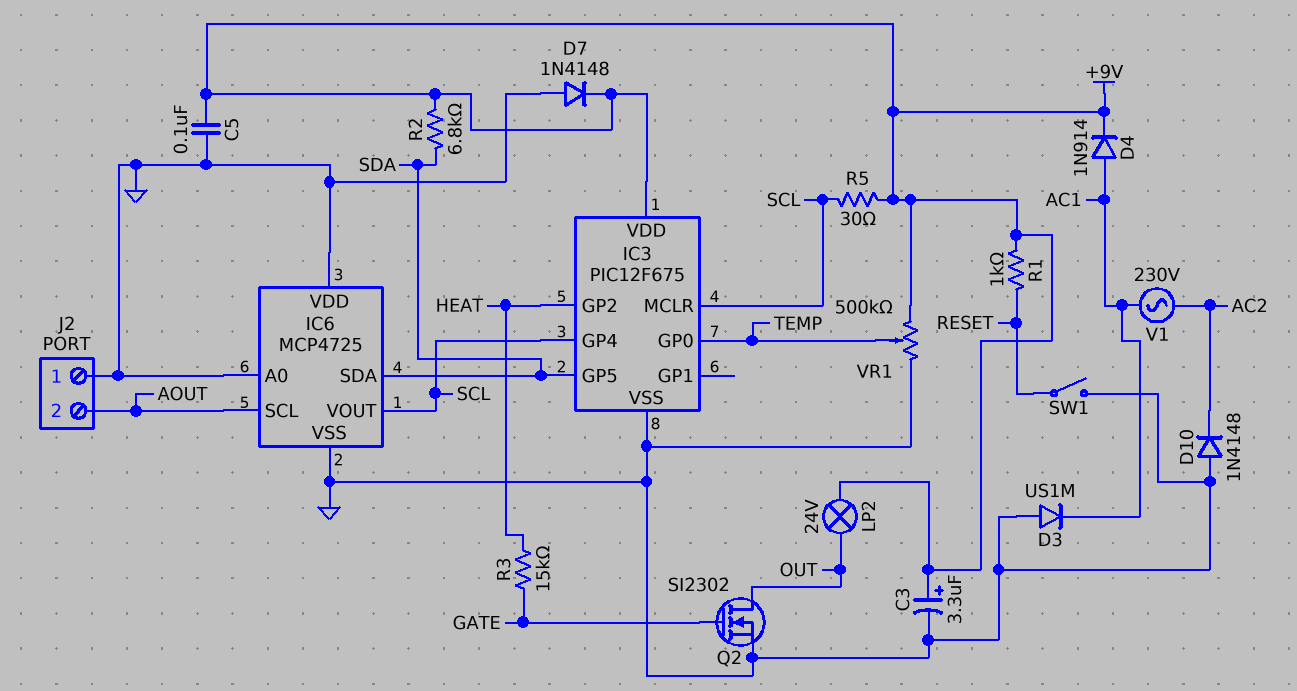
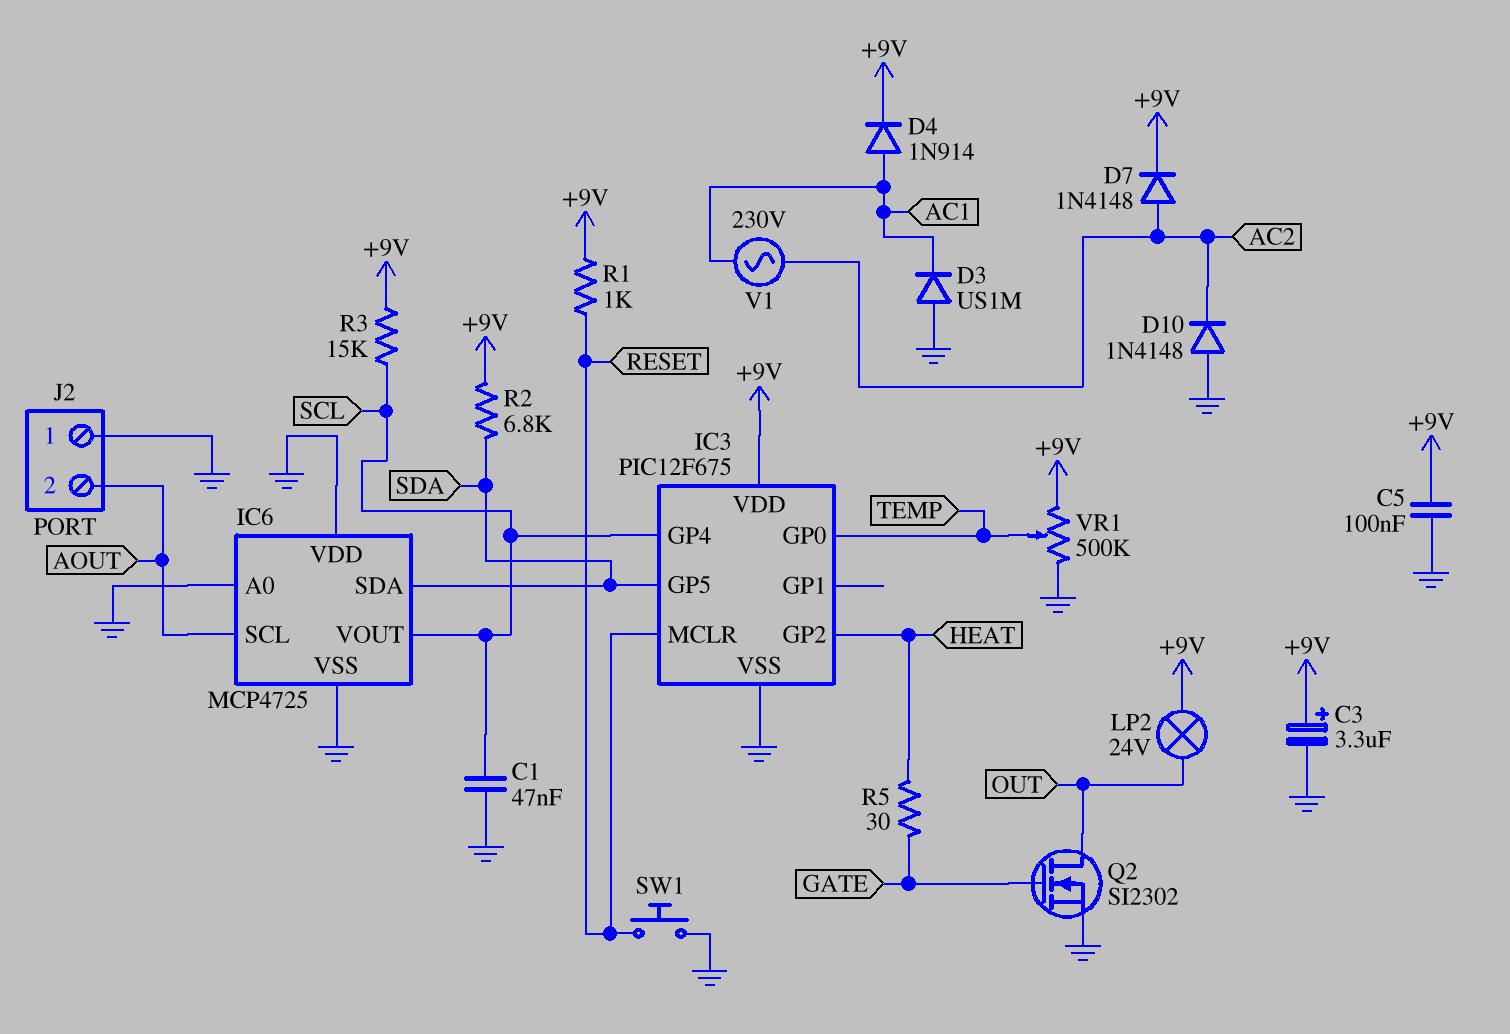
C1: none -> 47nF (GND, SCL)
D7: diode 1N4148 (A GND, K +9V) -> diode 1N4148 (A AC2, K +9V)
IC3 pin MCLR: SCL -> RESET
R3: 15k (GATE, HEAT) -> 15k (+9V, SCL)
R5: 30 (+9V, SCL) -> 30 (GATE, HEAT)
SW1: switch (GND, RESET) -> button (GND, RESET)

